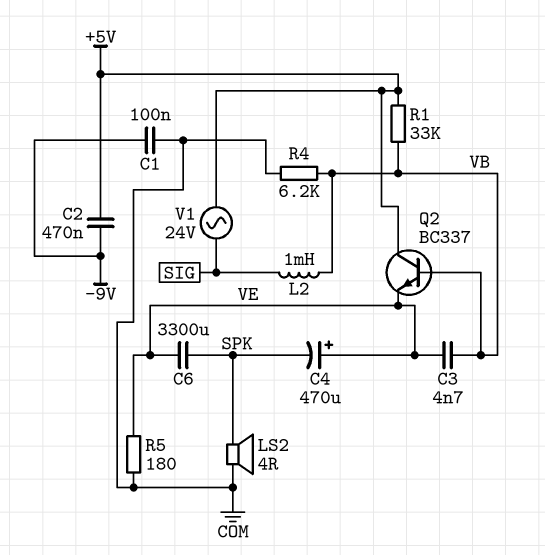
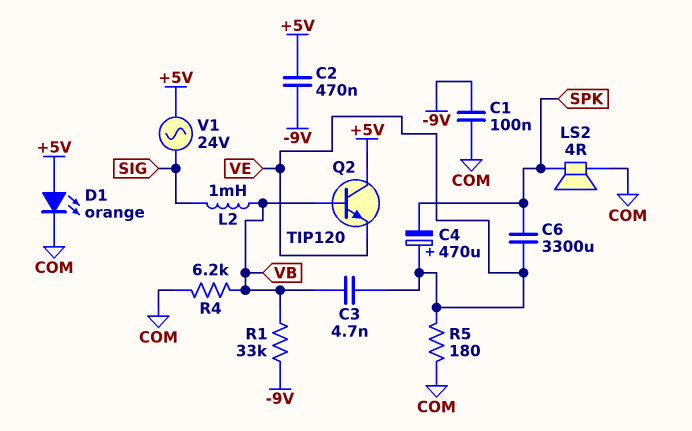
D1: none -> LED orange (A +5V, K COM)
Q2: NPN BC337 (B VB, C +5V, E VE) -> NPN TIP120 (B VB, C +5V, E VE)
R1: 33k (+5V, VB) -> 33k (-9V, VB)

